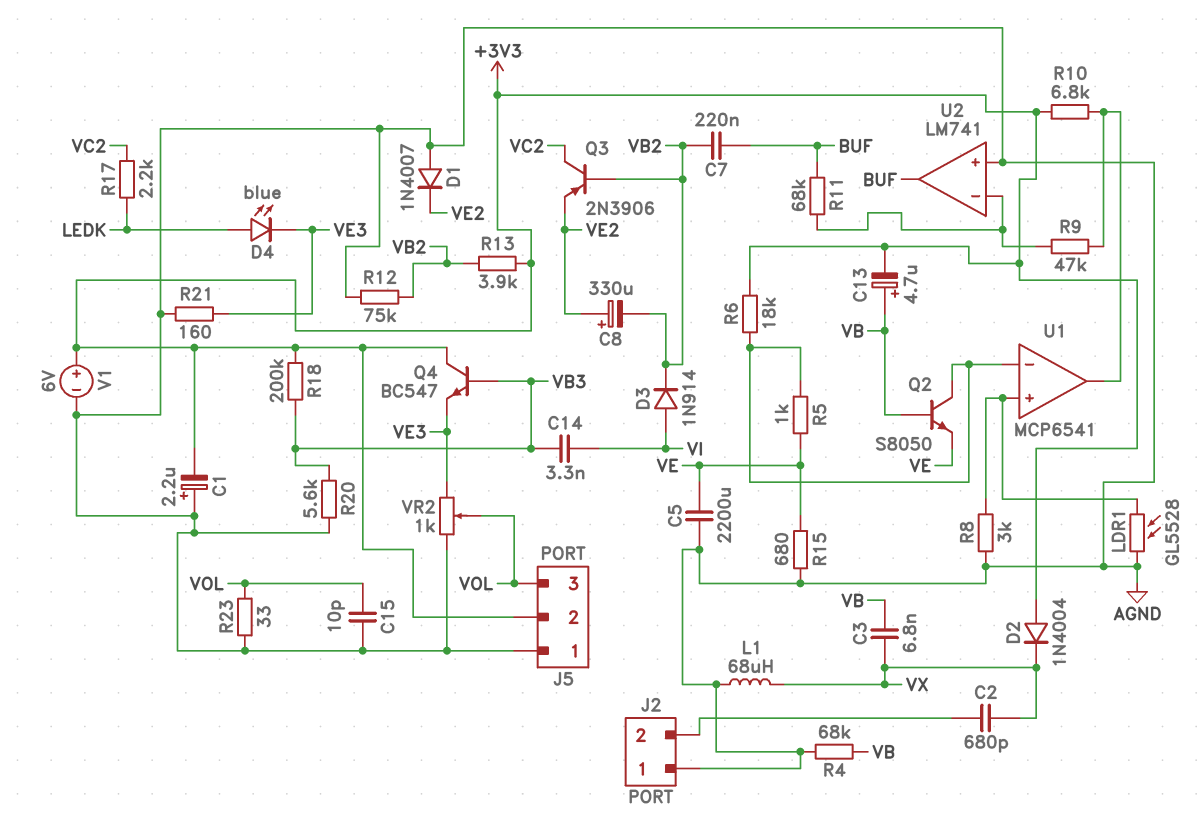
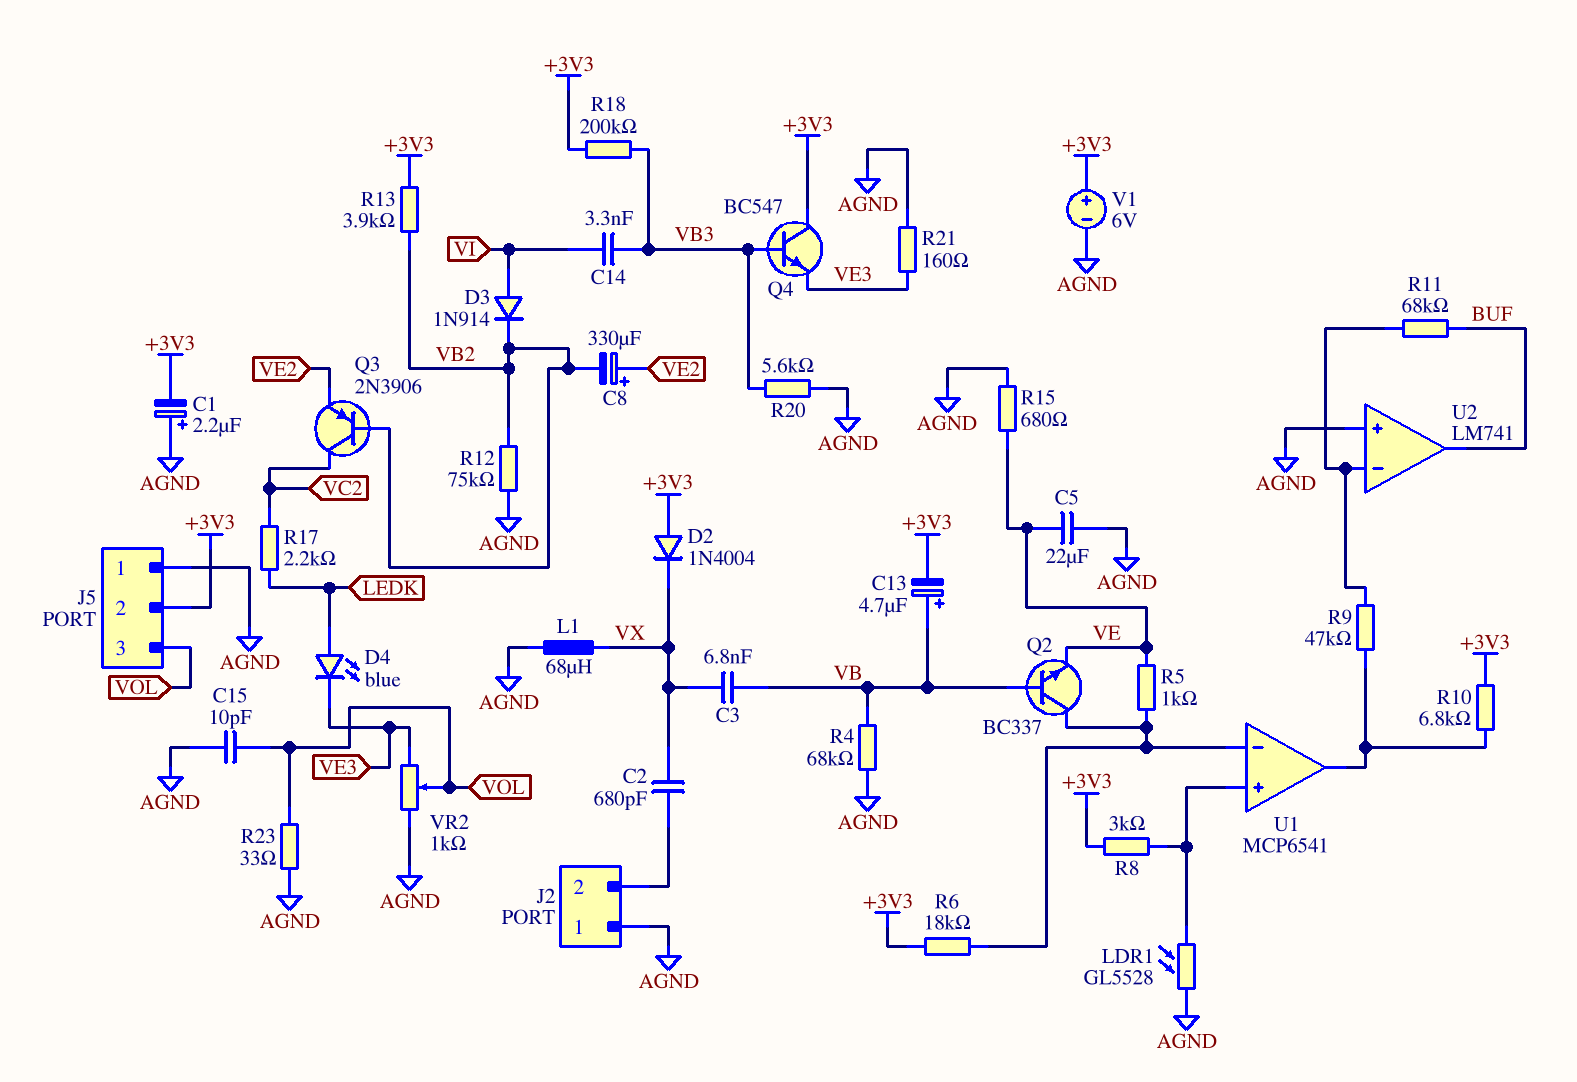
C5: 2200uF (AGND, VE) -> 22uF (AGND, VE)
C7: 220nF (BUF, VB2) -> none
D1: diode 1N4007 (A AGND, K VE2) -> none
Q2: NPN S8050 (B VB, C U1/in-, E VE) -> NPN BC337 (B VB, C U1/in-, E VE)
R8: 3k (AGND, U1/in+) -> 3k (+3V3, U1/in+)

